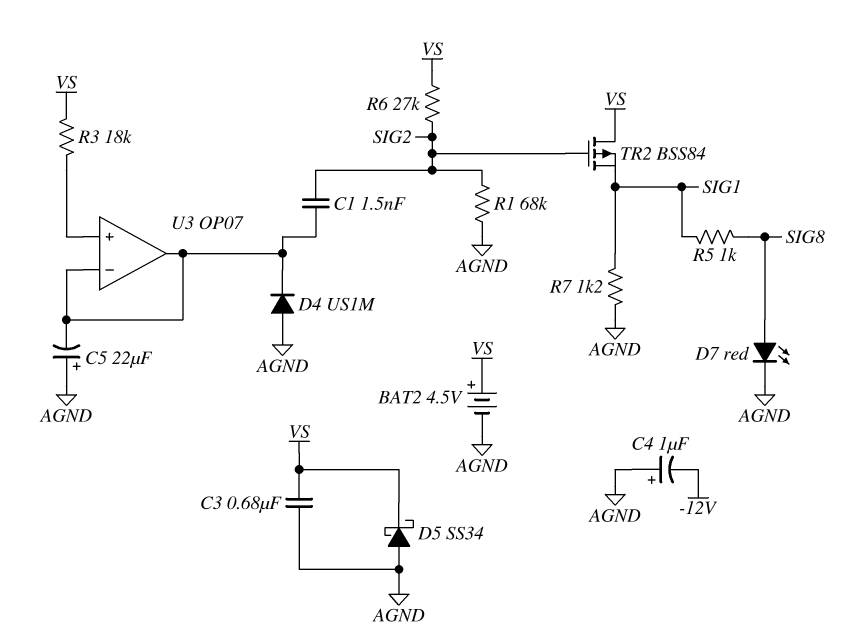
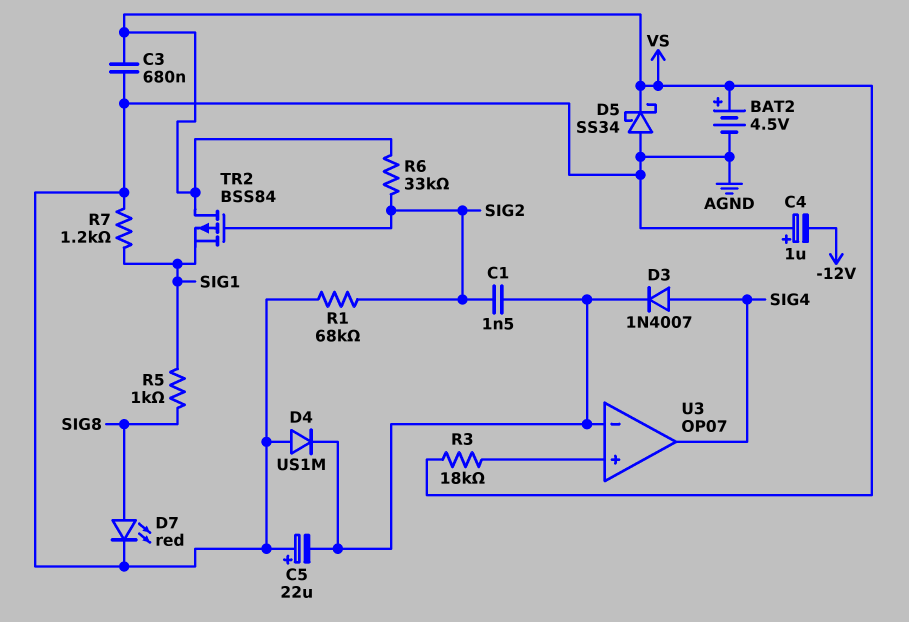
D3: none -> diode 1N4007 (A SIG4, K U3/in-)
R6: 27k (SIG2, VS) -> 33k (SIG2, VS)
U3 pin out: U3/in- -> SIG4

